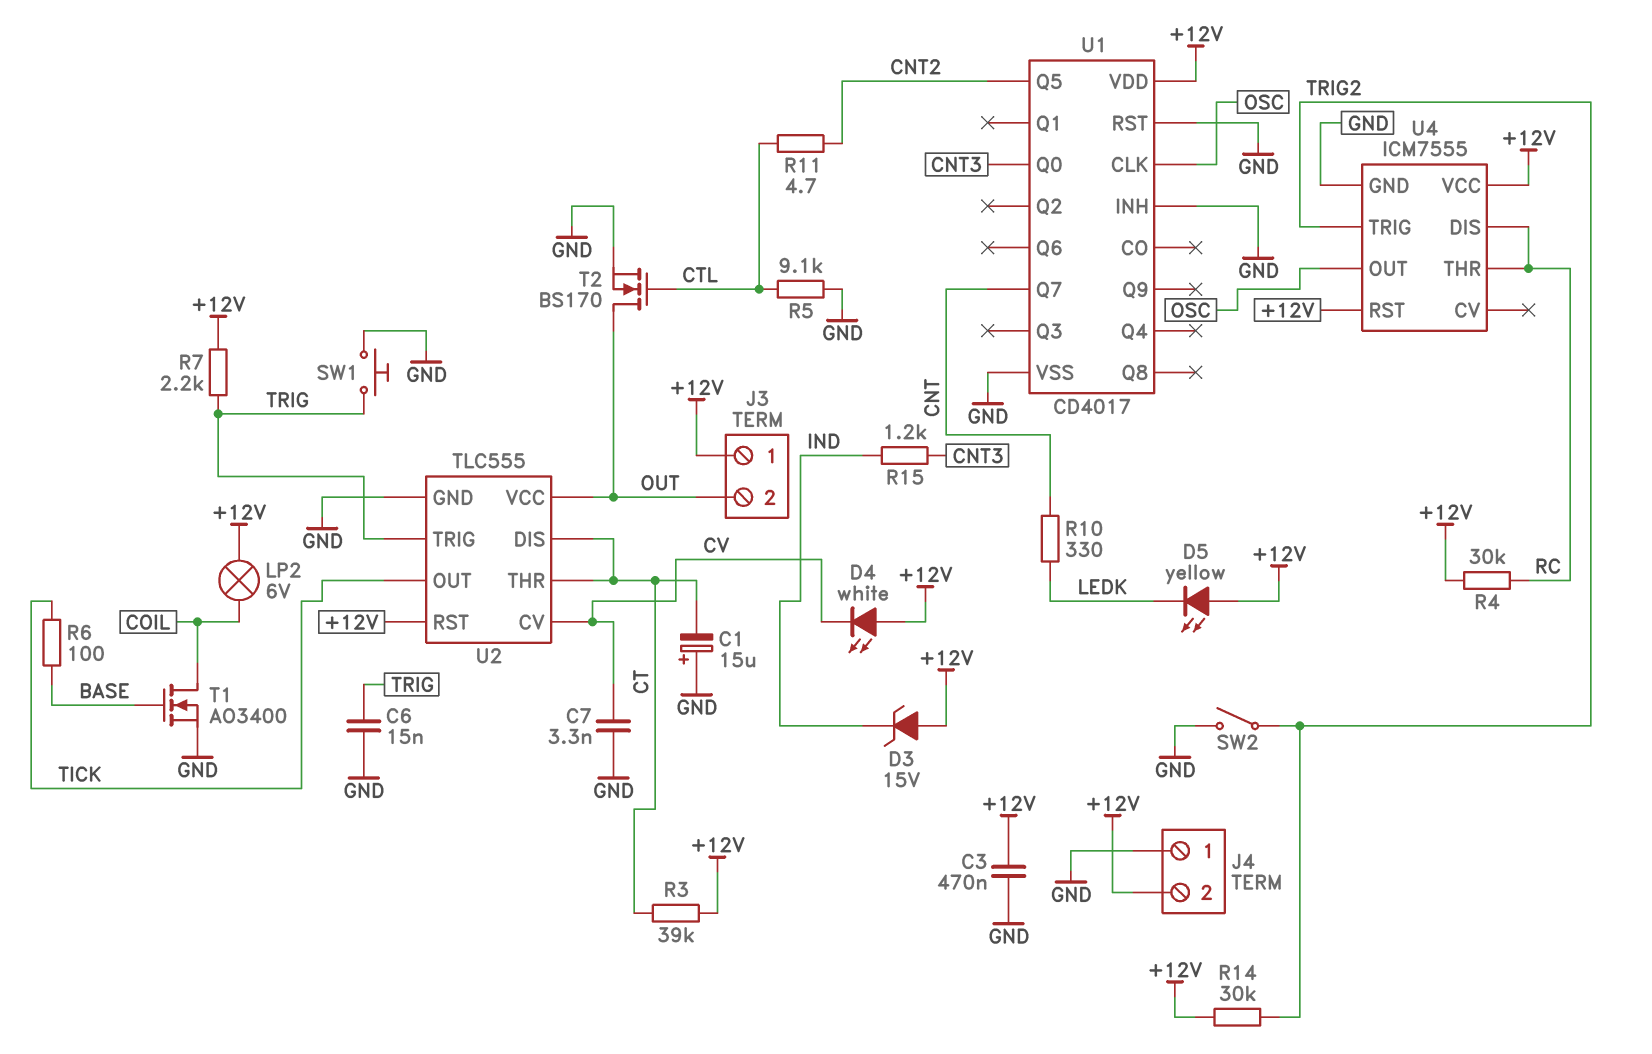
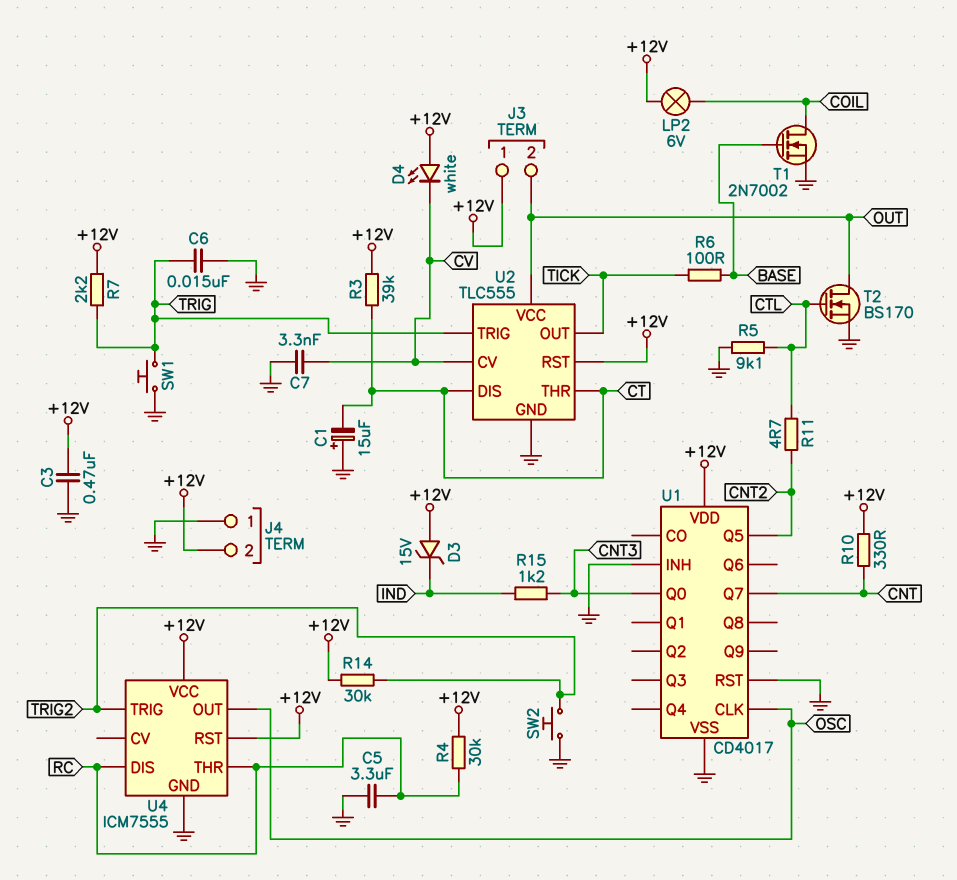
C5: none -> 3.3uF (GND, RC)
D5: LED yellow (A +12V, K LEDK) -> none
R10: 330 (CNT, LEDK) -> 330 (+12V, CNT)
SW2: switch (GND, TRIG2) -> button (GND, TRIG2)
T1: NMOS AO3400 (G BASE, D COIL, S GND) -> NMOS 2N7002 (G BASE, D COIL, S GND)

